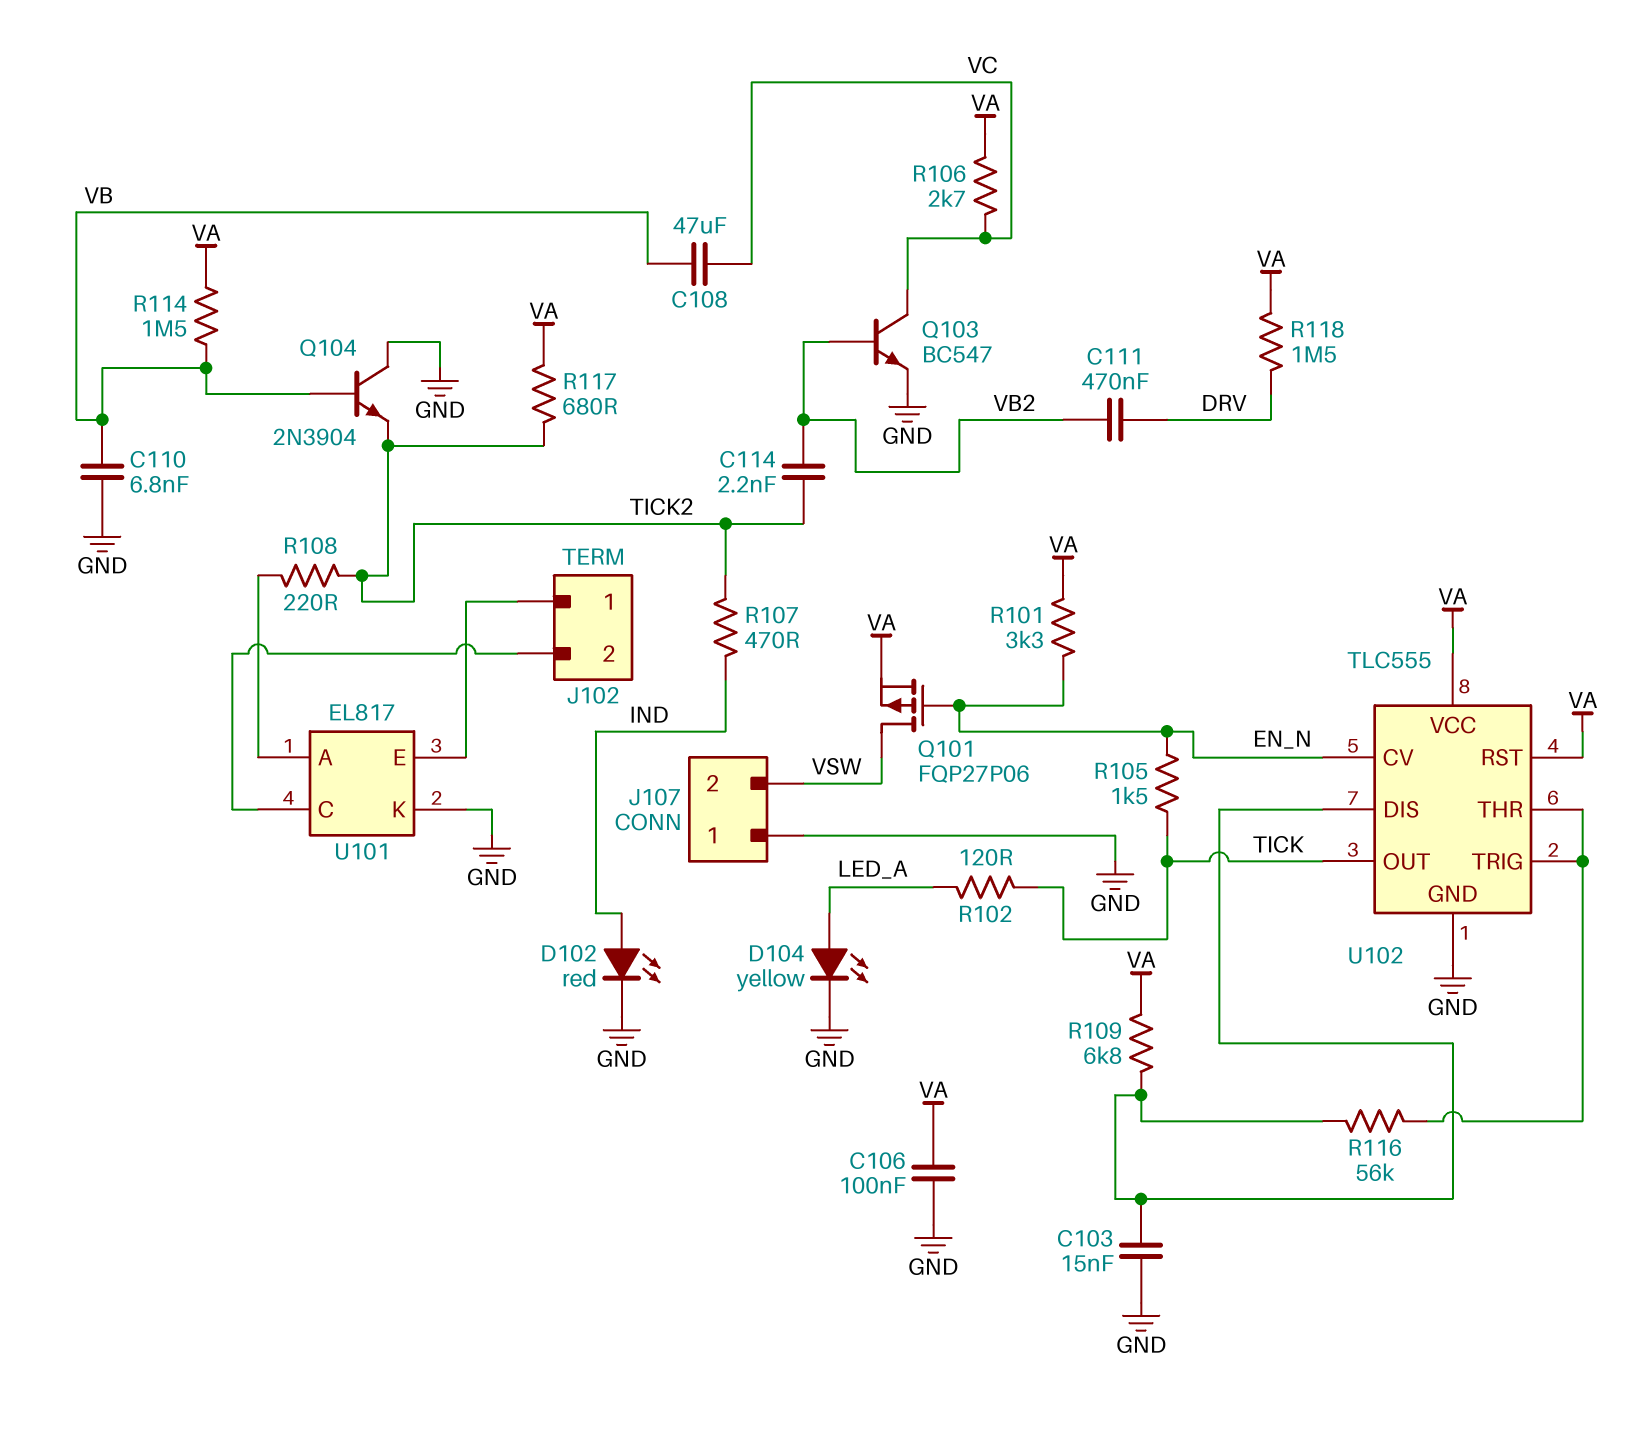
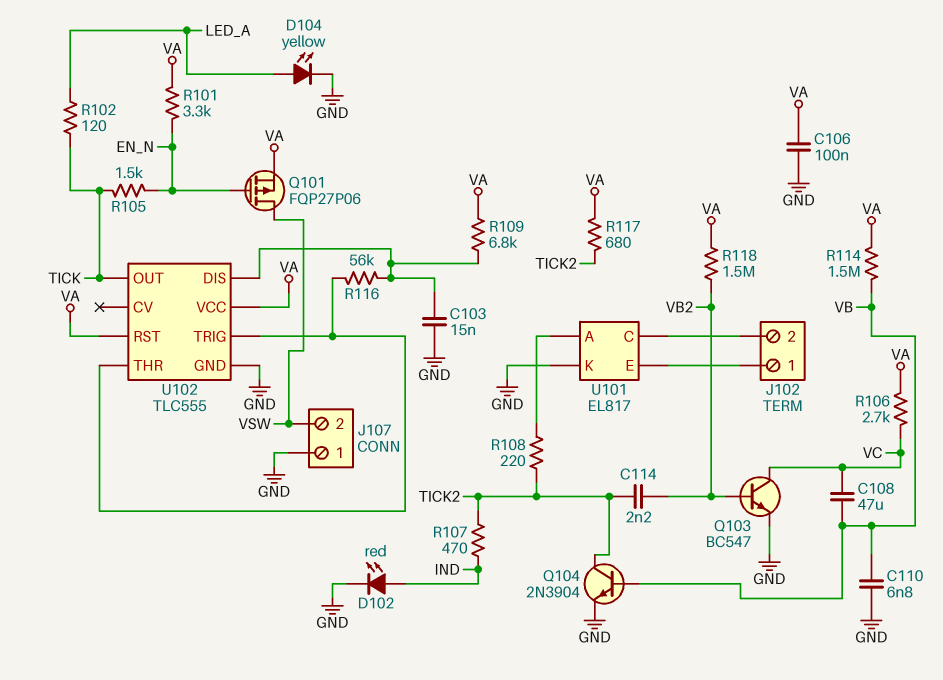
C111: 470nF (DRV, VB2) -> none
Q104: NPN 2N3904 (B VB, C GND, E TICK2) -> NPN 2N3904 (B VB, C TICK2, E GND)
R118: 1.5M (DRV, VA) -> 1.5M (VA, VB2)
U102 pin CV: EN_N -> none

